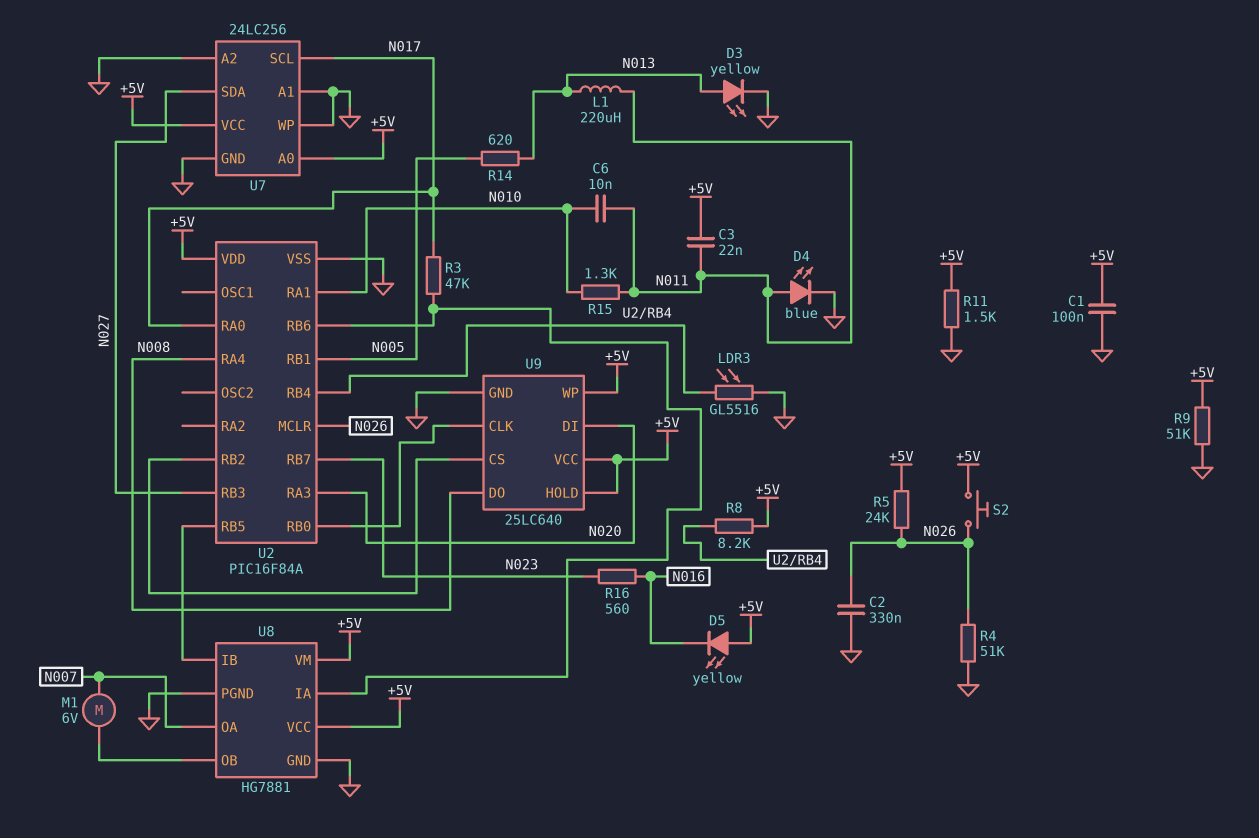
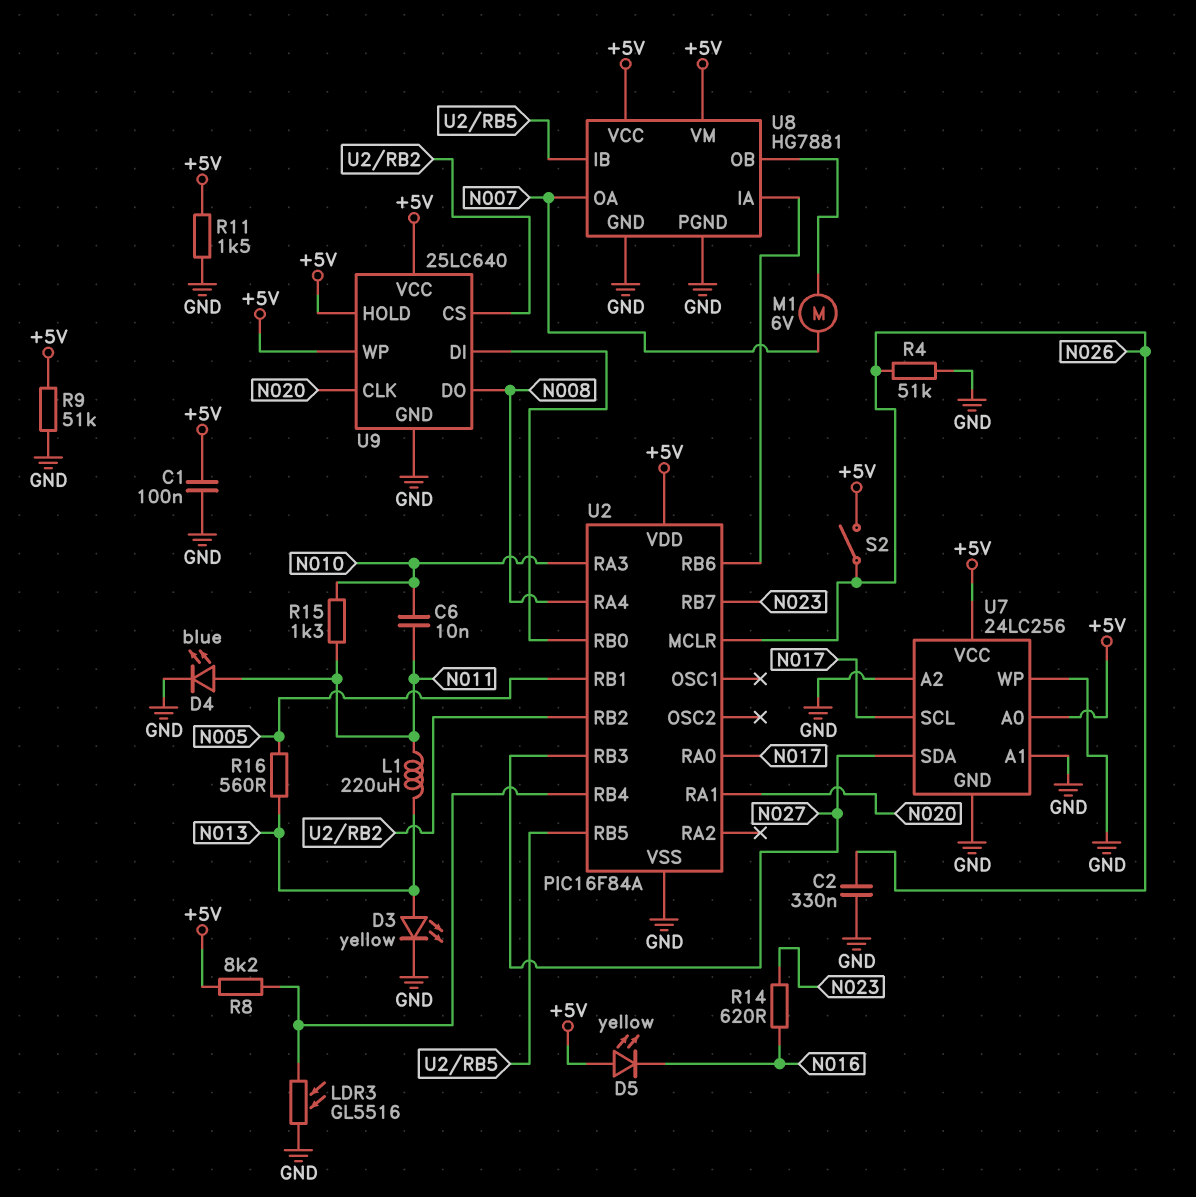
C3: 22nF (+5V, N011) -> none
R3: 47k (N017, U2/RB6) -> none
R5: 24k (+5V, N026) -> none
R14: 620 (N005, N013) -> 620 (N016, N023)
R16: 560 (N016, N023) -> 560 (N005, N013)
S2: button (+5V, N026) -> switch (+5V, N026)
U2 pin RA1: N010 -> N020
U2 pin RA3: N020 -> N010
U9 pin CLK: U2/RB0 -> N020
U9 pin DI: N020 -> U2/RB0

